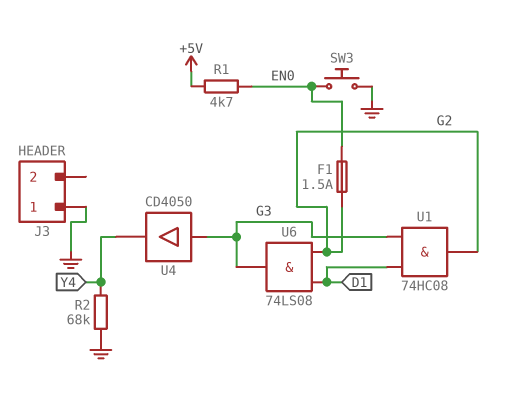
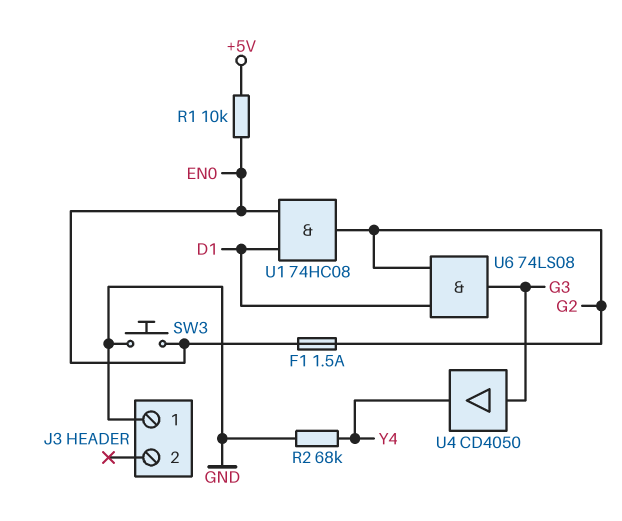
R1: 4.7k (+5V, EN0) -> 10k (+5V, EN0)
U1: AND 74HC08 (in D1, in G3, out G2) -> AND 74HC08 (in D1, in EN0, out G2)

